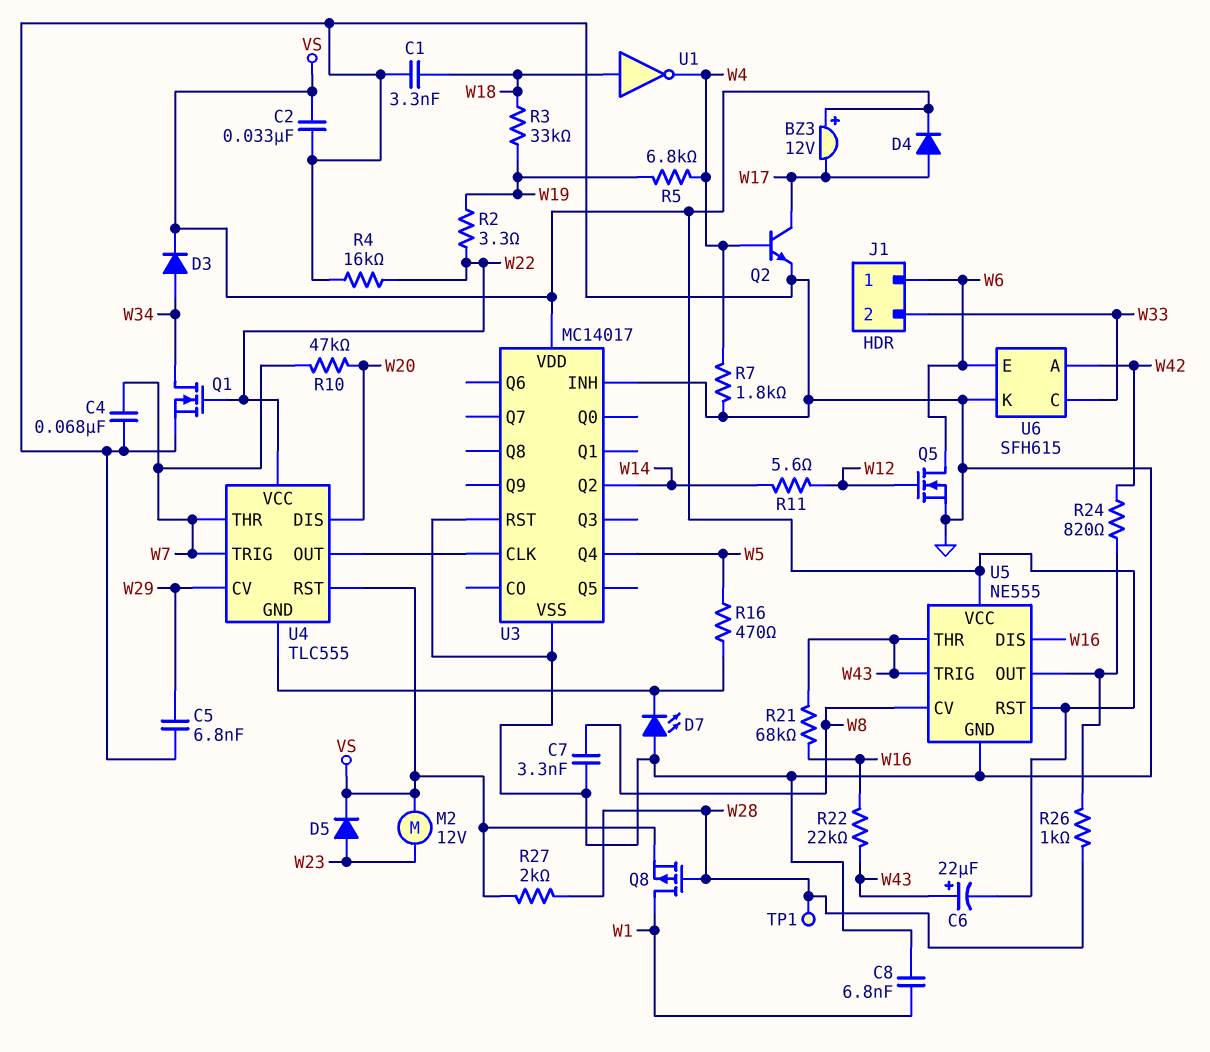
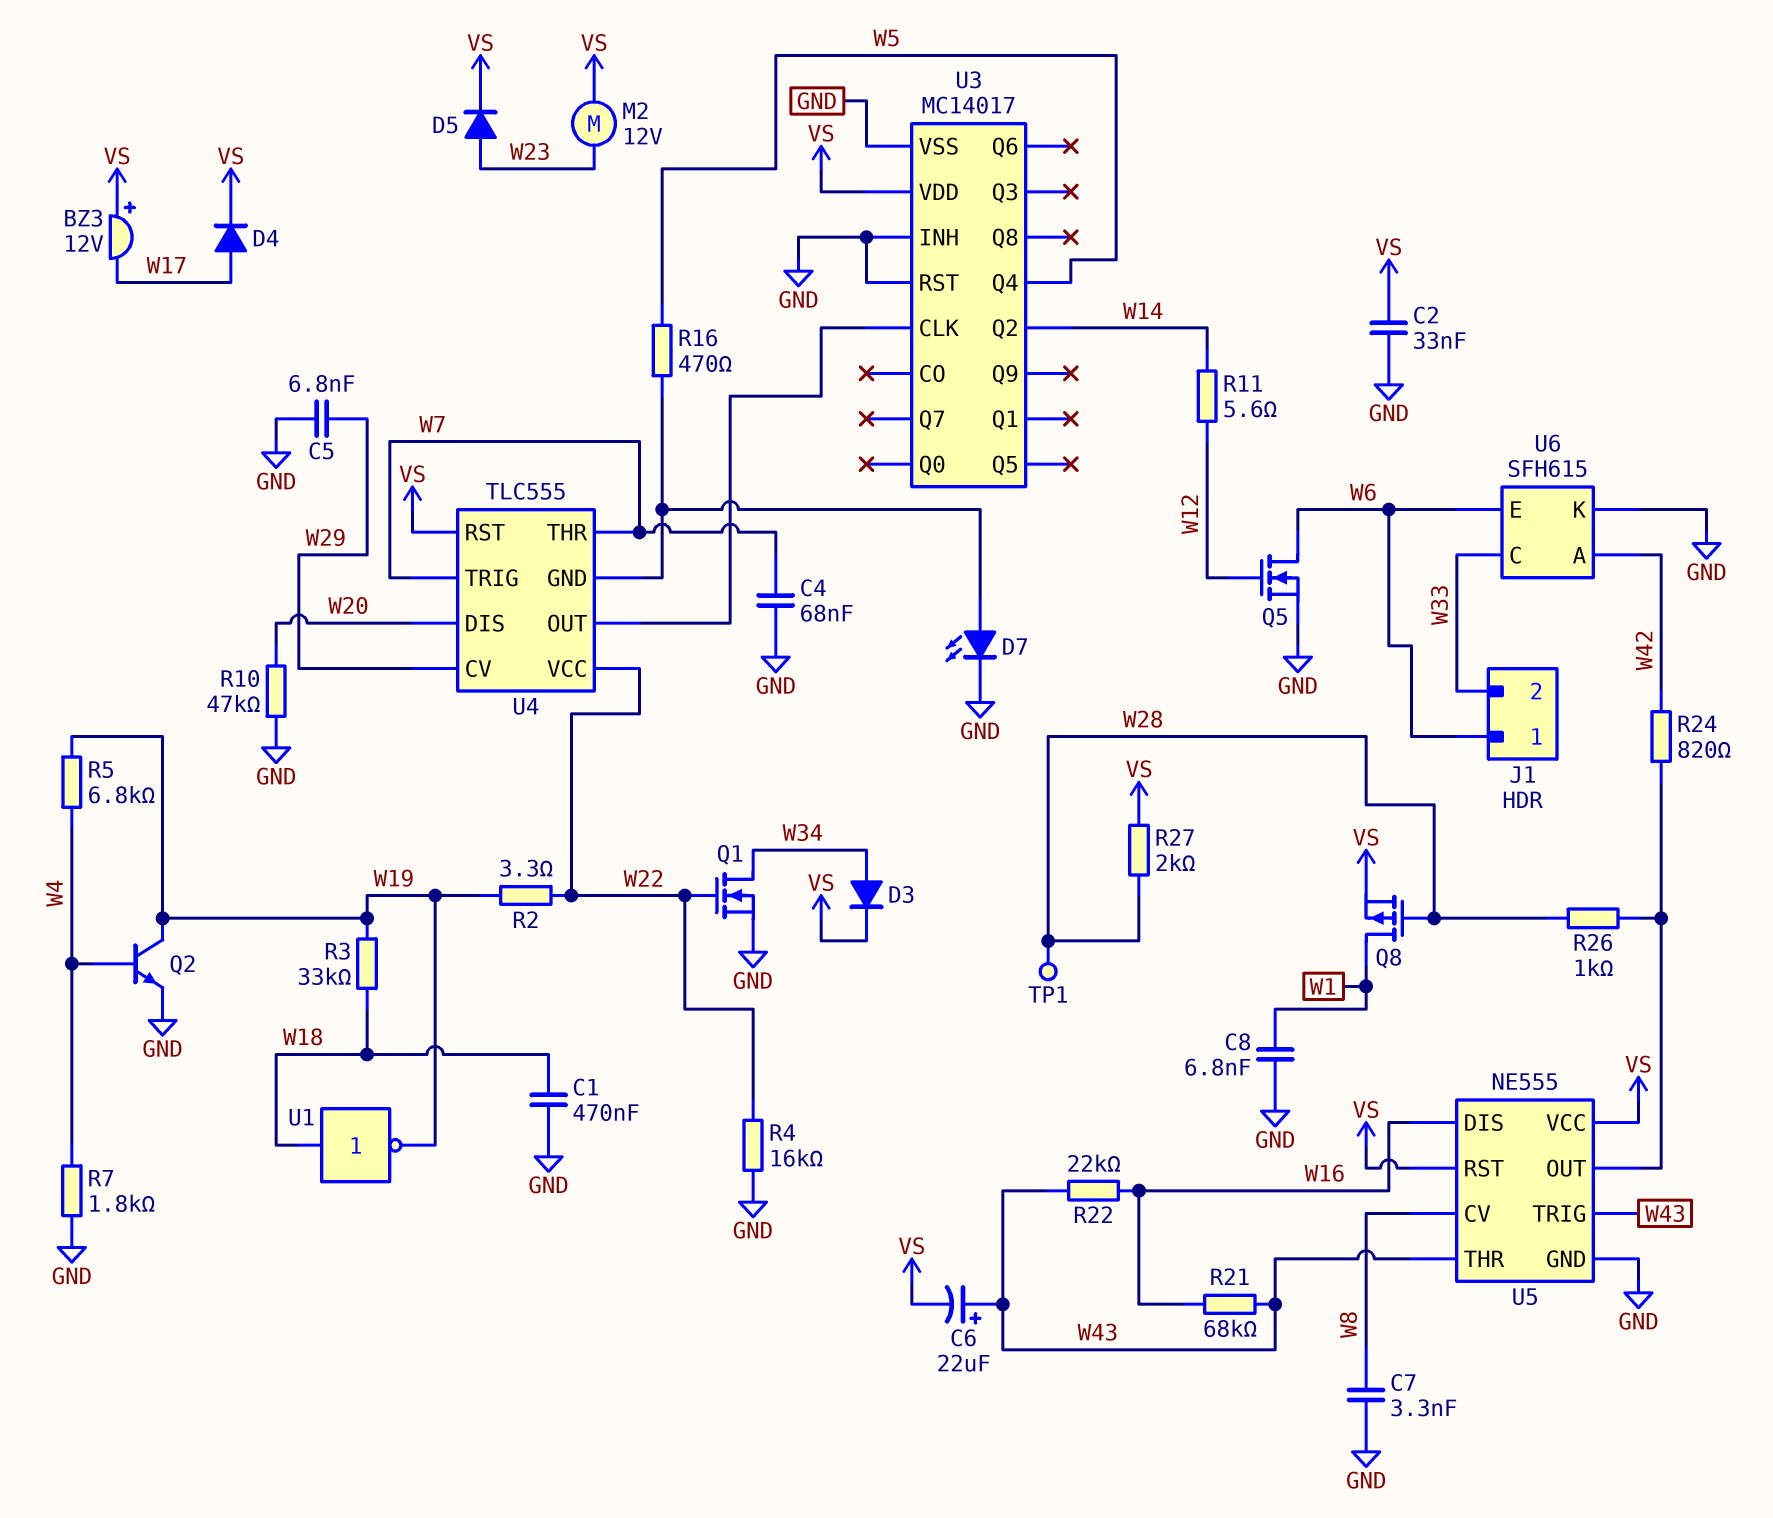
C1: 3.3nF (GND, W18) -> 470nF (GND, W18)
D7: LED (A GND, K U4/GND) -> LED (A U4/GND, K GND)
Q2: NPN (B W4, C W17, E GND) -> NPN (B W4, C W19, E GND)
R10: 47k (W7, W20) -> 47k (GND, W20)
U1: NOT (in W18, out W4) -> NOT (in W18, out W19)

